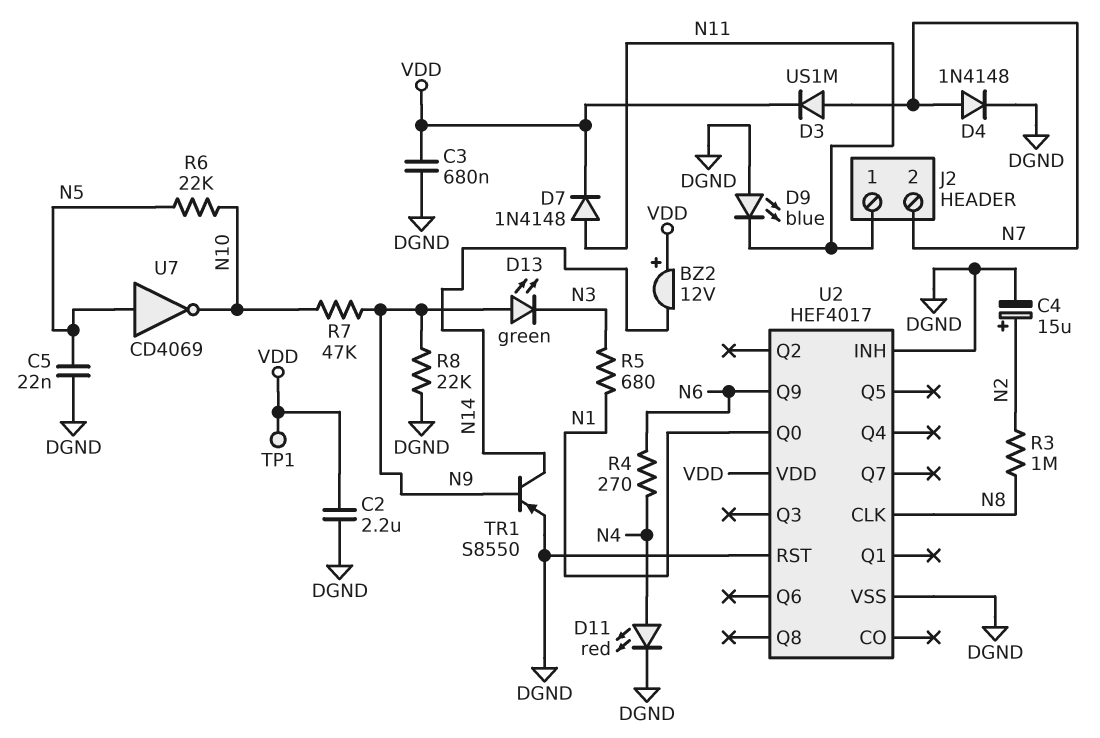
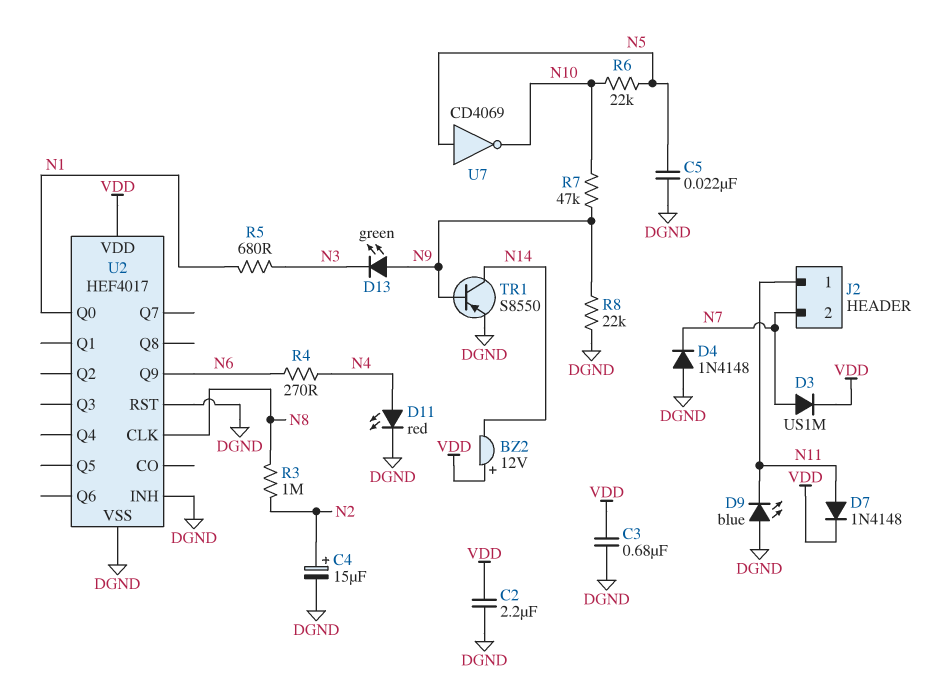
D4: diode 1N4148 (A N7, K DGND) -> diode 1N4148 (A DGND, K N7)
TP1: test point (VDD) -> none

